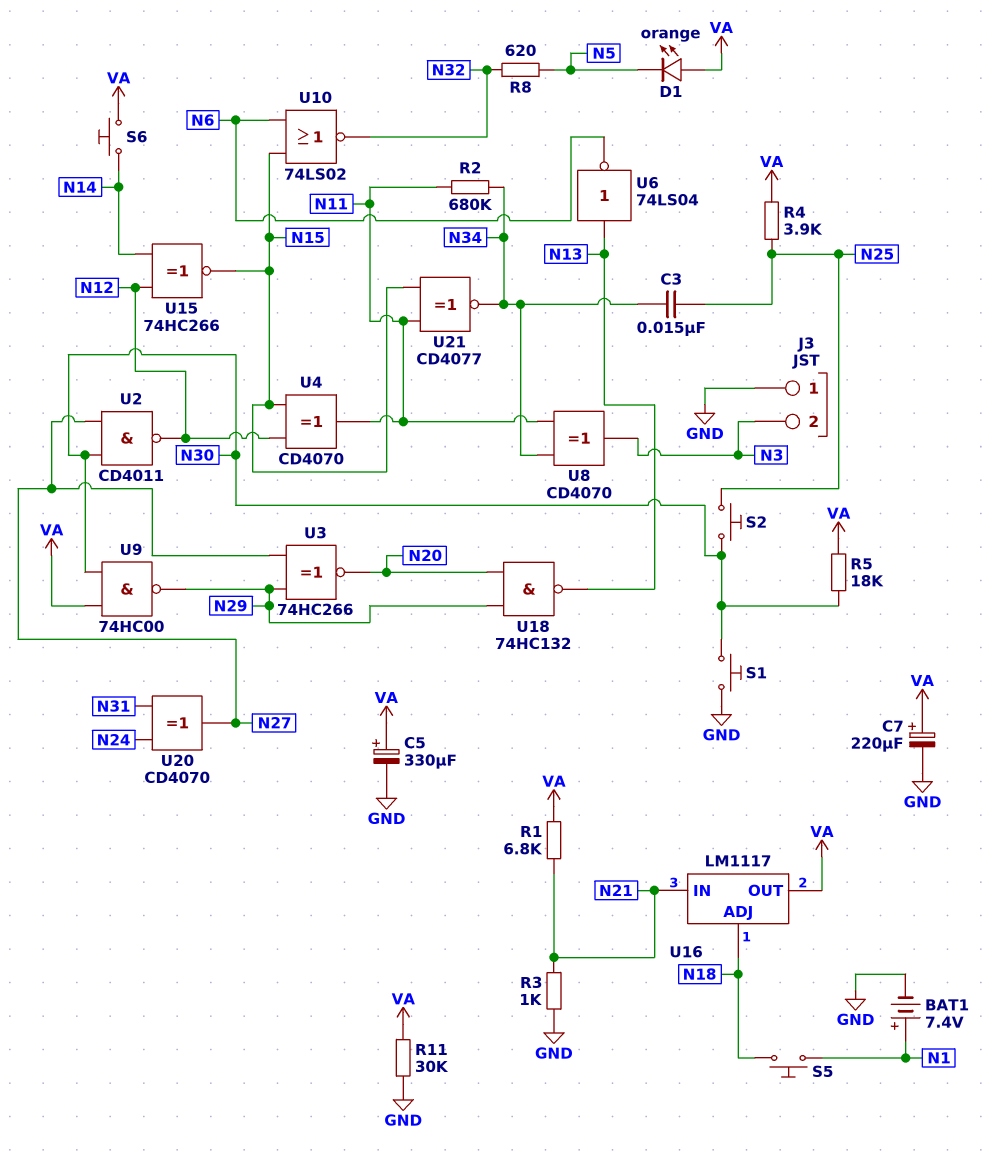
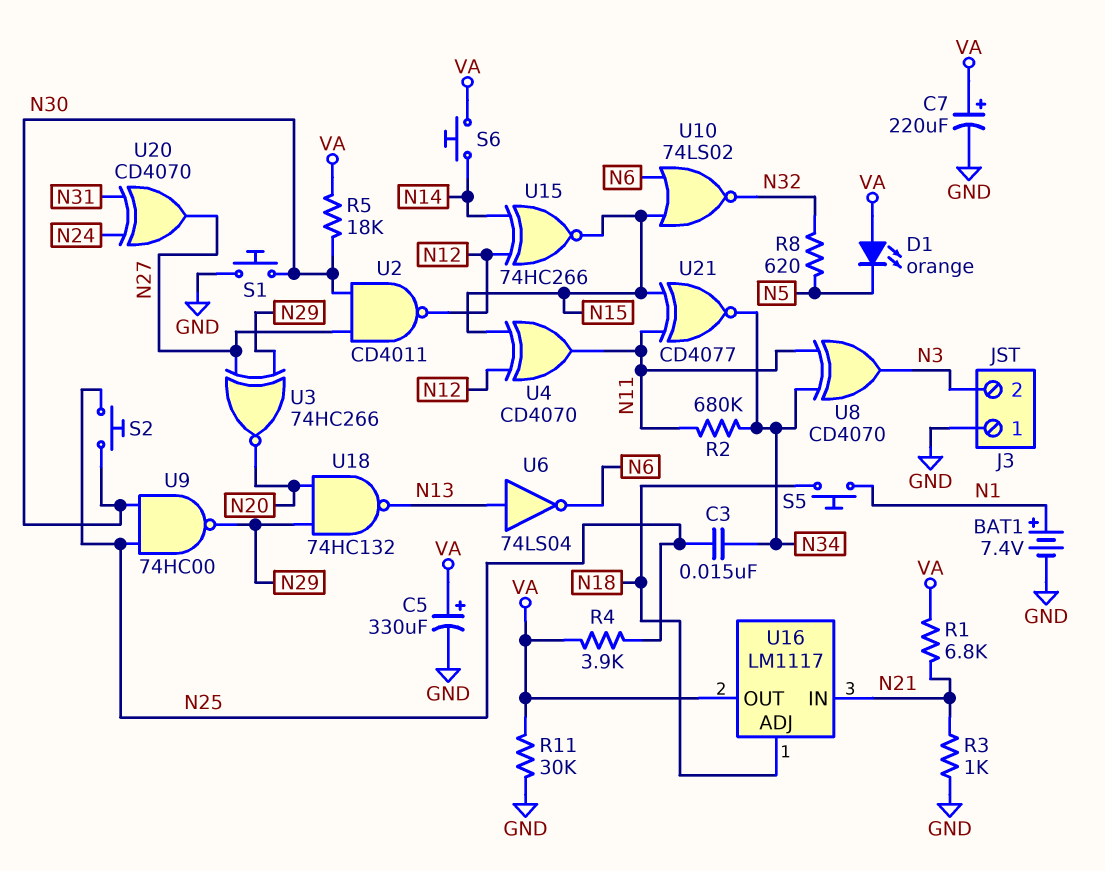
U9: NAND 74HC00 (in N30, in VA, out N29) -> NAND 74HC00 (in N25, in N30, out N29)

